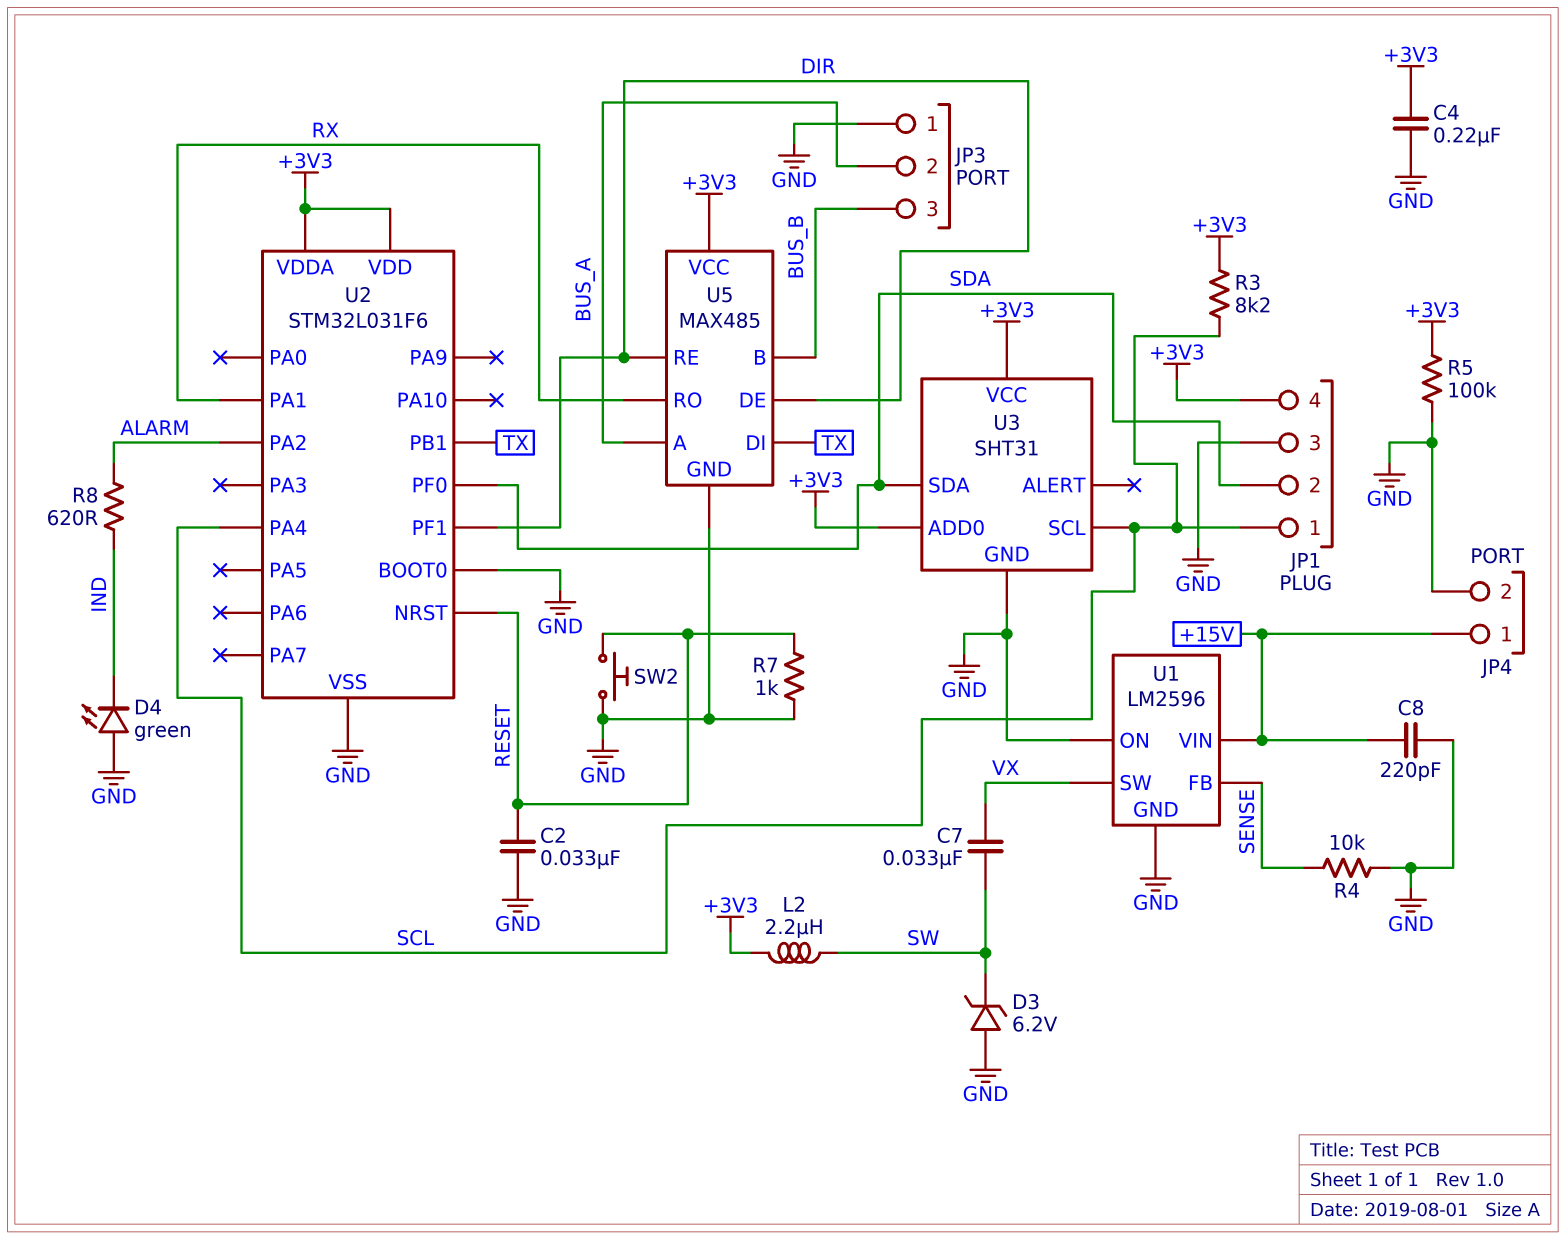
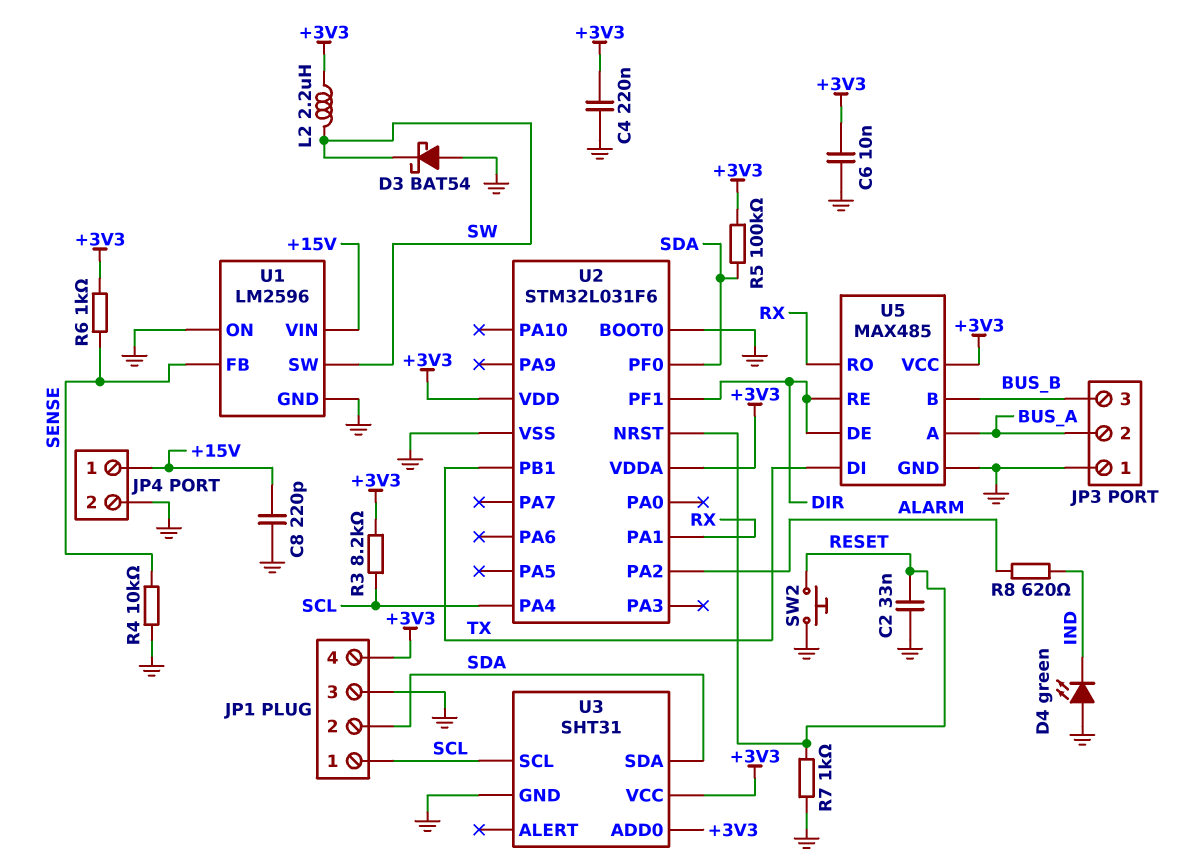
C6: none -> 10nF (+3V3, GND)
C7: 33nF (SW, VX) -> none
D3: zener 6.2V (A GND, K SW) -> schottky BAT54 (A GND, K SW)
R5: 100k (+3V3, GND) -> 100k (+3V3, SDA)
R6: none -> 1k (+3V3, SENSE)
U1 pin SW: VX -> SW

